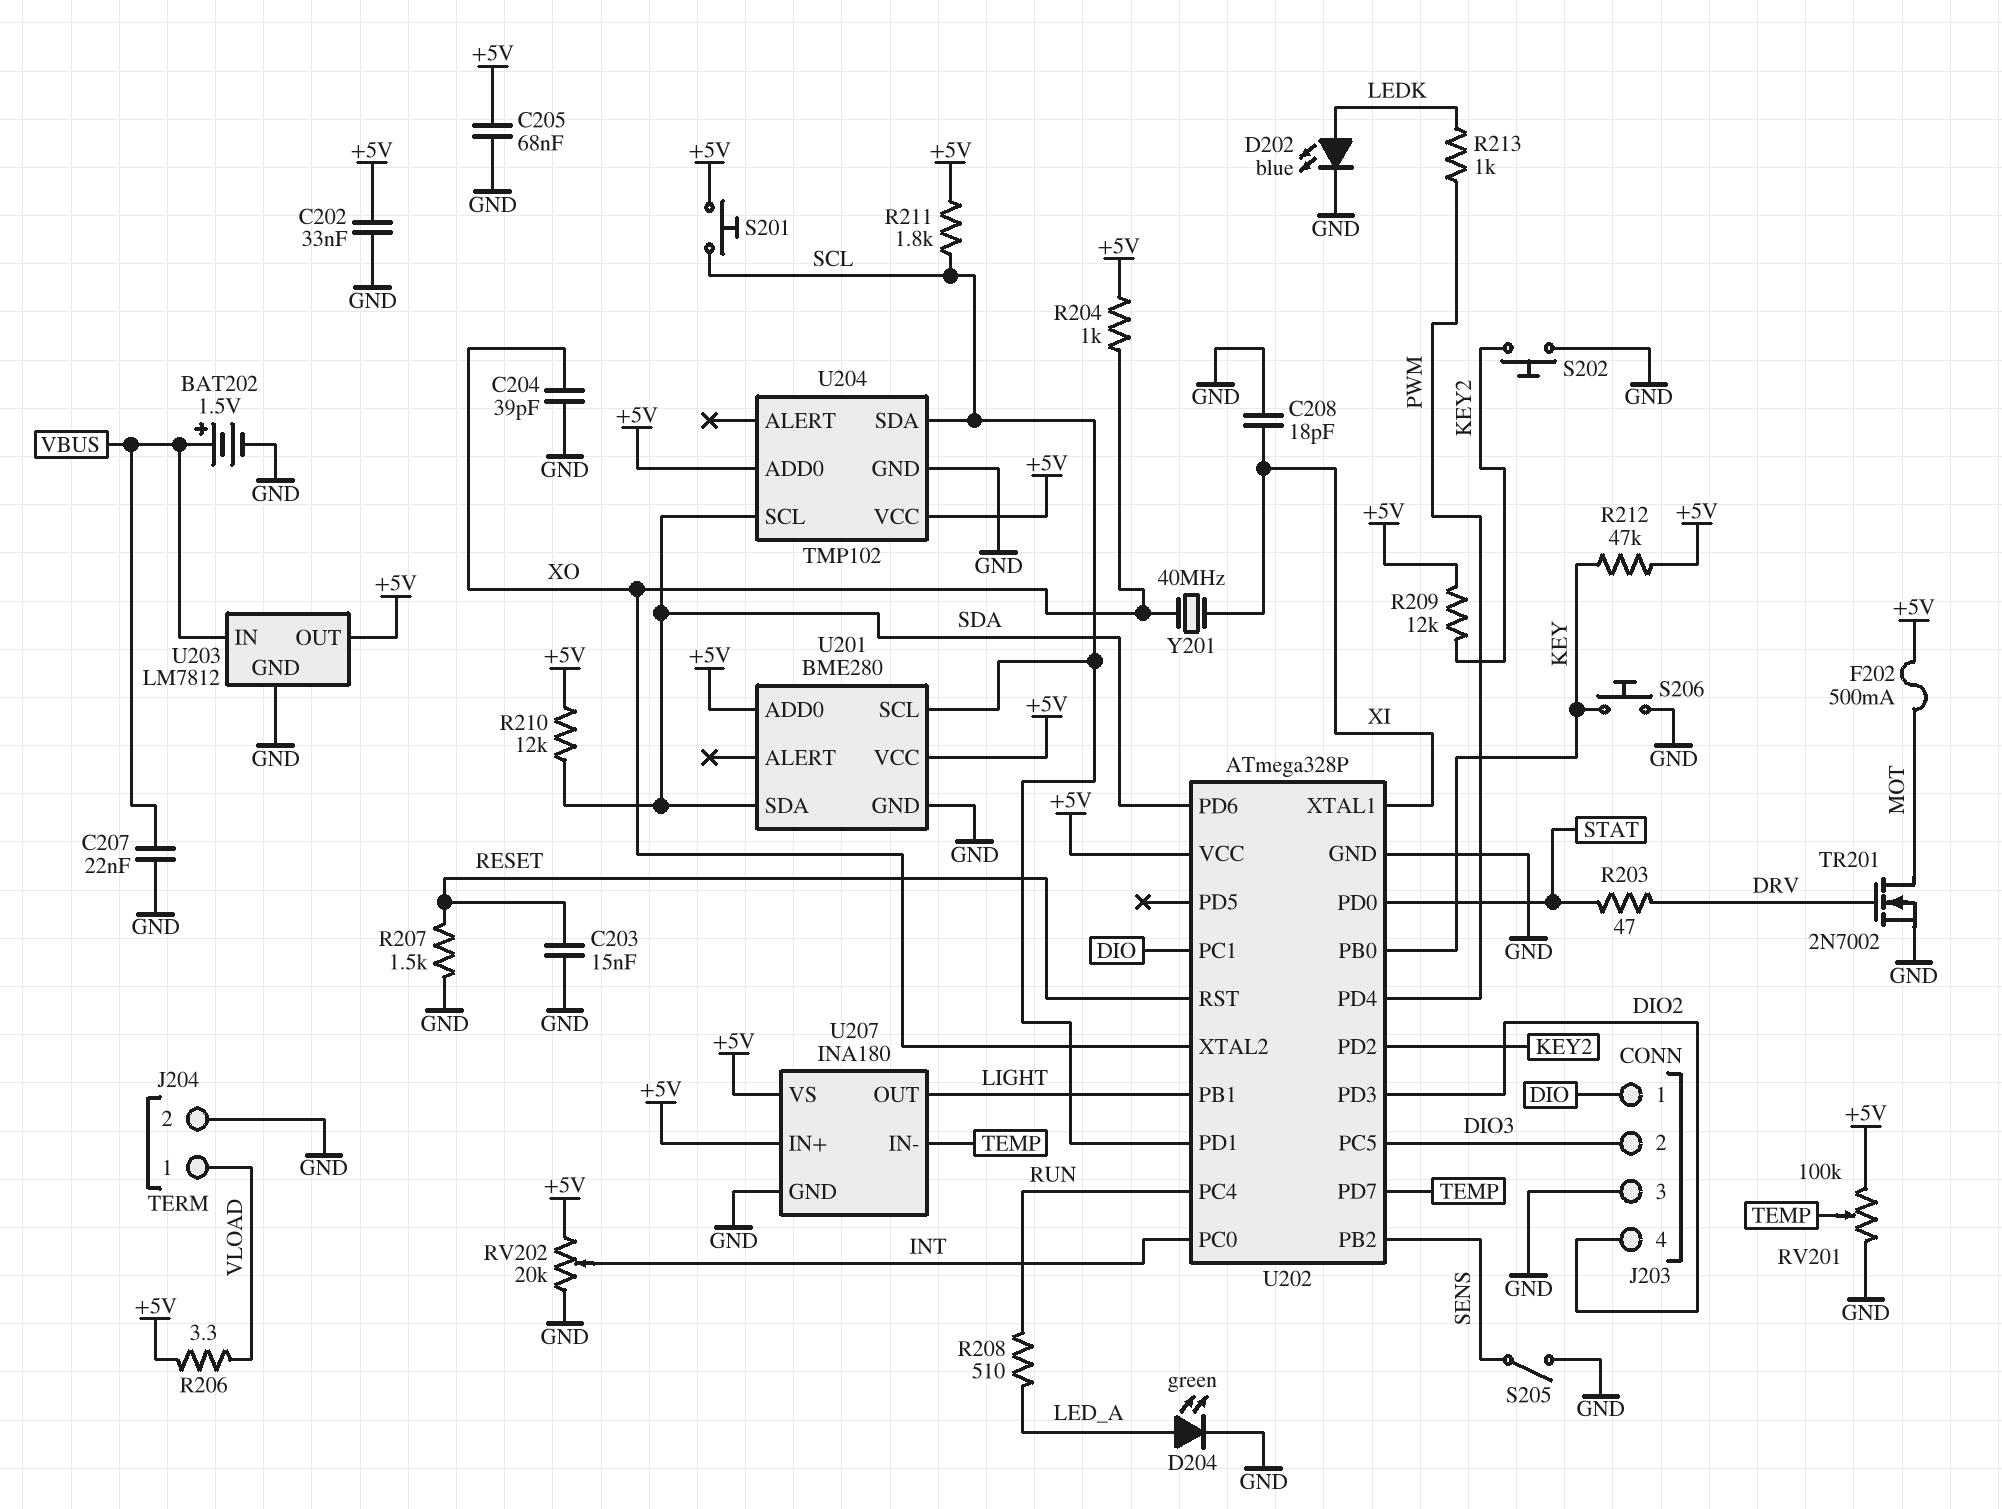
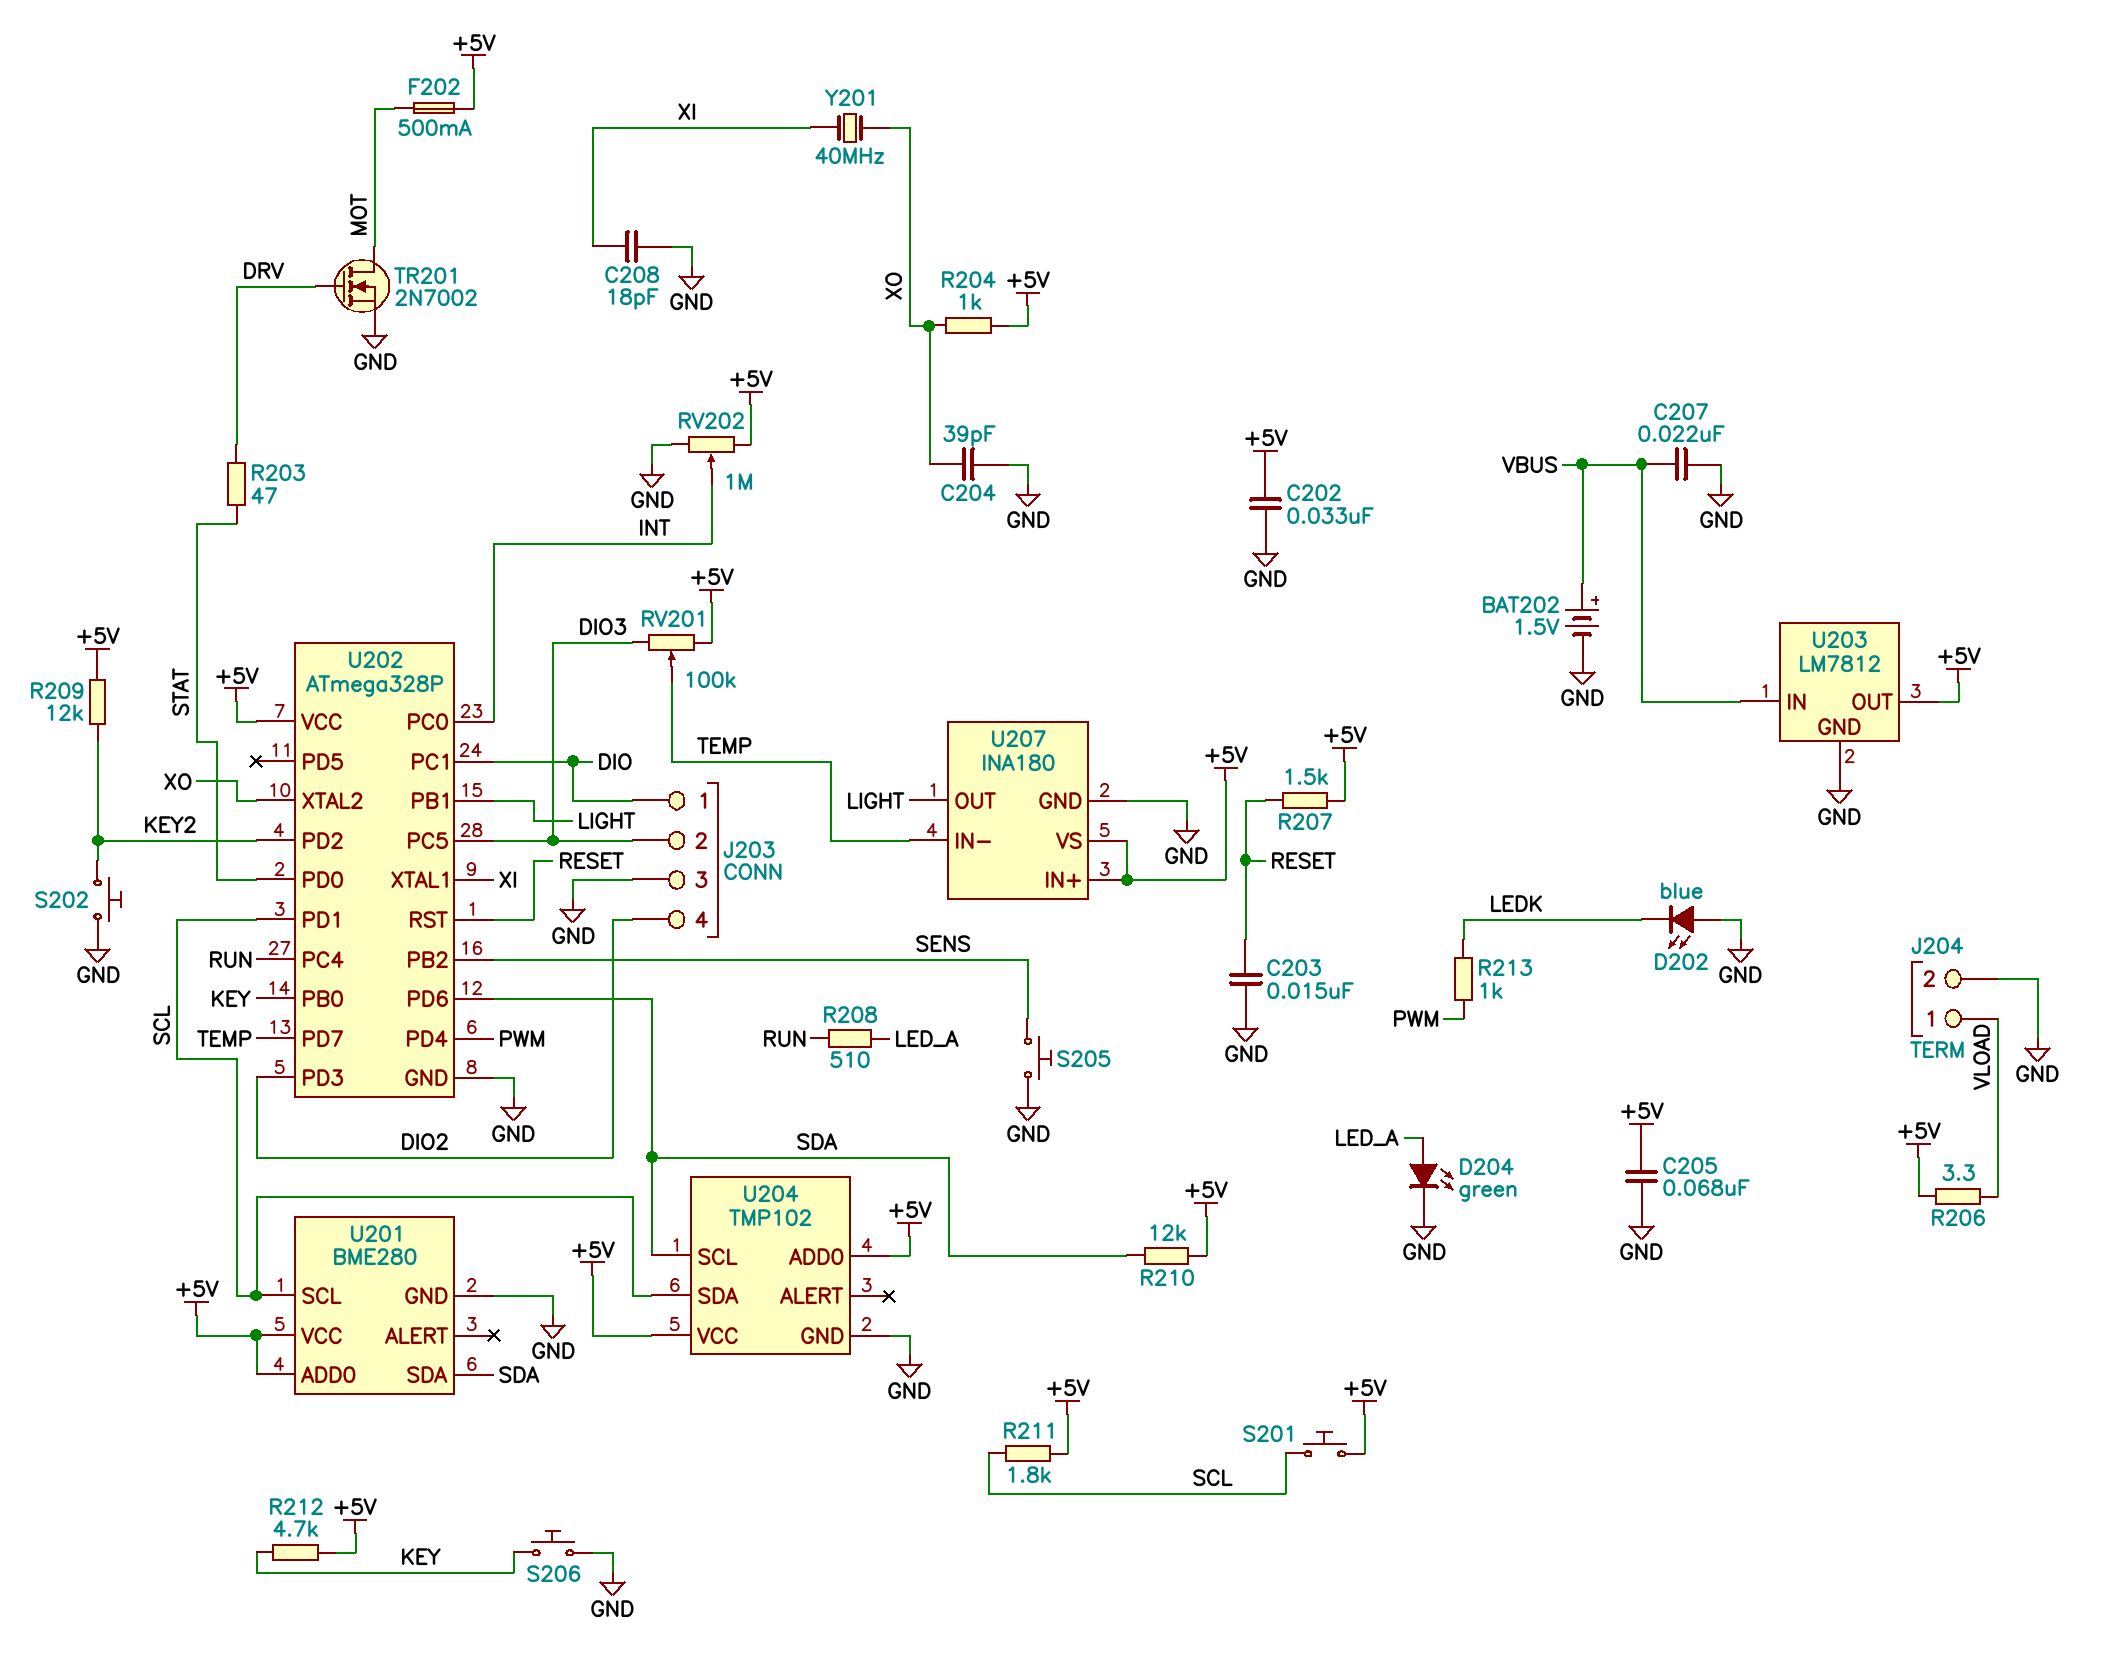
D202: LED blue (A LEDK, K GND) -> LED blue (A GND, K LEDK)
R207: 1.5k (GND, RESET) -> 1.5k (+5V, RESET)
R212: 47k (+5V, KEY) -> 4.7k (+5V, KEY)
RV201: 100k (+5V, GND, wiper TEMP) -> 100k (+5V, DIO3, wiper TEMP)
RV202: 20k (+5V, GND, wiper INT) -> 1M (+5V, GND, wiper INT)
S205: switch (GND, SENS) -> button (GND, SENS)

